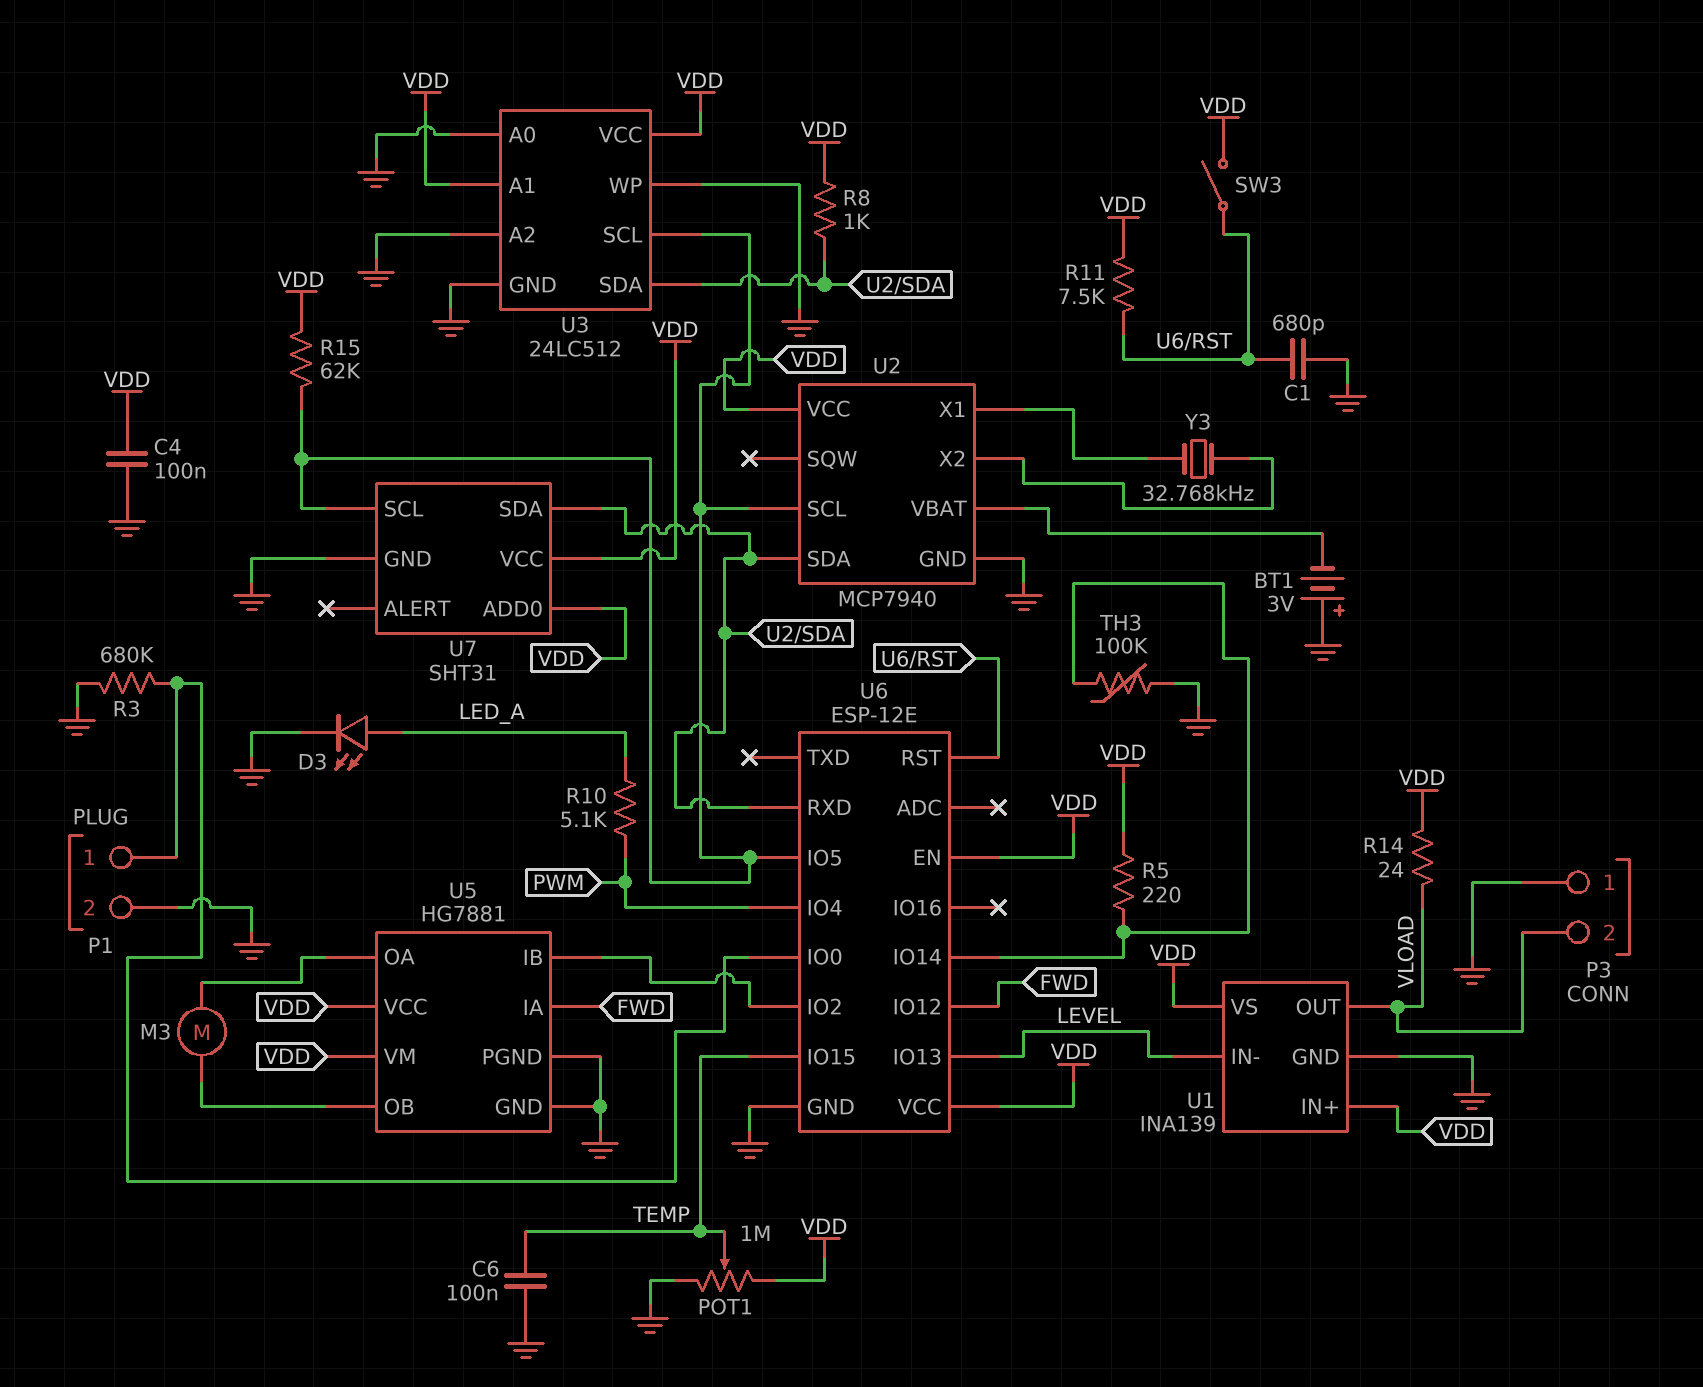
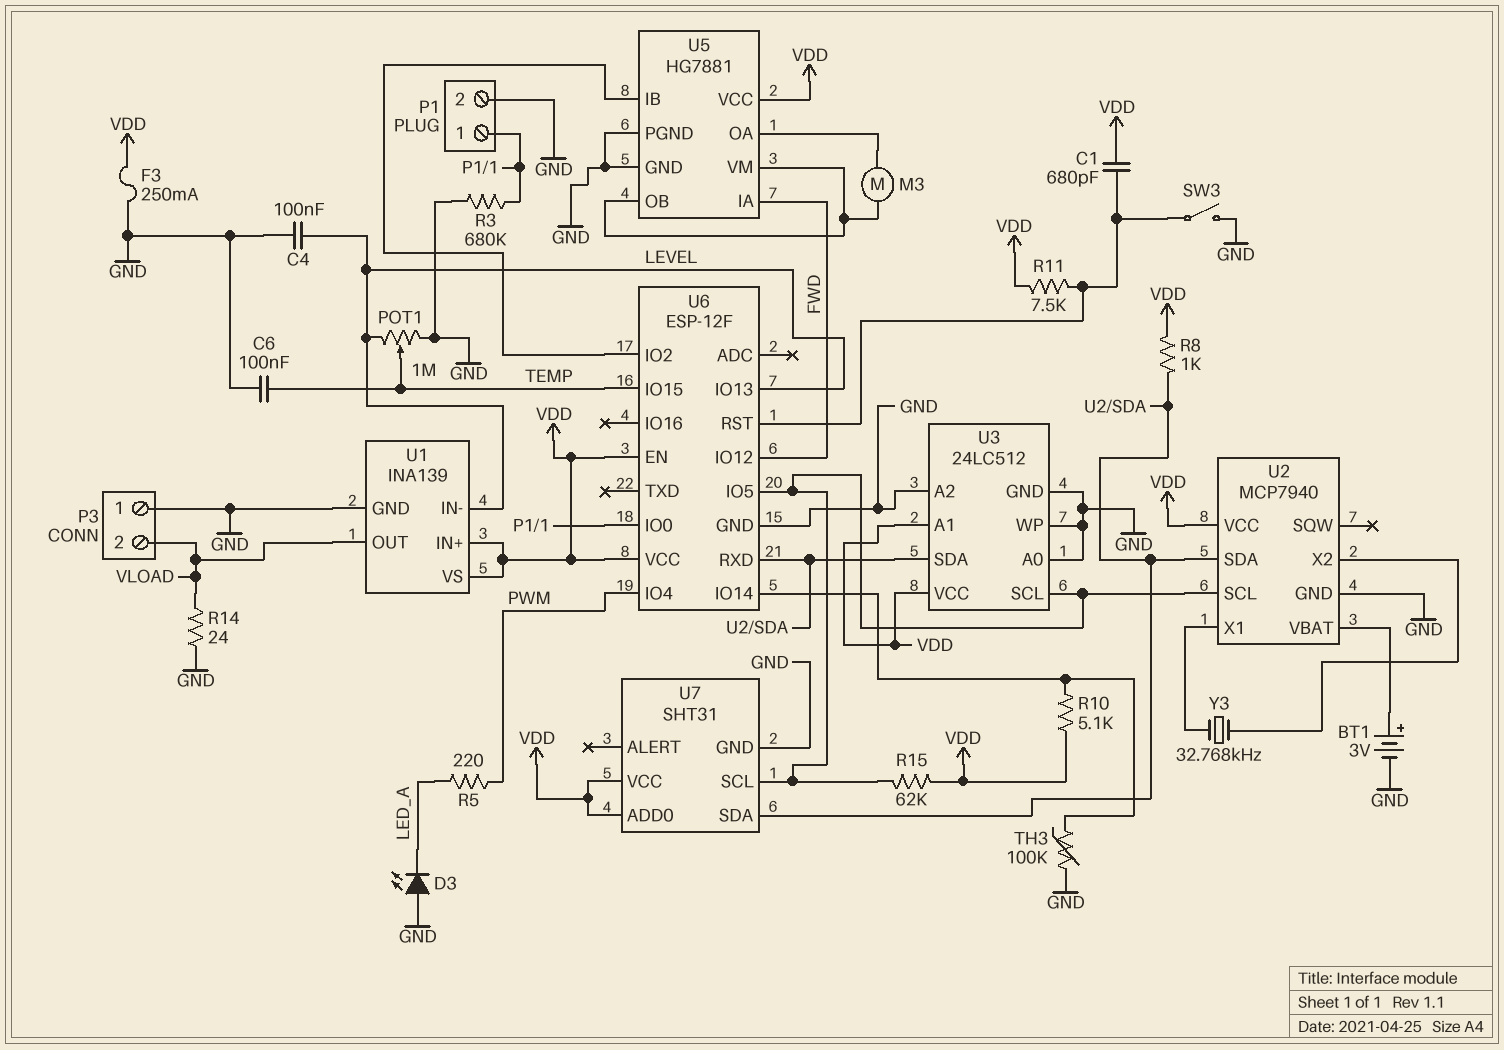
BT1: 3V (plus GND, minus U2/VBAT) -> 3V (plus U2/VBAT, minus GND)
C1: 680pF (GND, U6/RST) -> 680pF (U6/RST, VDD)
C4: 100nF (GND, VDD) -> 100nF (GND, LEVEL)
D3: LED (A LED_A, K GND) -> LED (A GND, K LED_A)
F3: none -> 250mA (GND, VDD)
POT1: 1M (GND, VDD, wiper TEMP) -> 1M (GND, LEVEL, wiper TEMP)
R5: 220 (U6/IO14, VDD) -> 220 (LED_A, PWM)
R10: 5.1k (LED_A, PWM) -> 5.1k (U6/IO14, VDD)
R14: 24 (VDD, VLOAD) -> 24 (GND, VLOAD)
SW3: switch (U6/RST, VDD) -> switch (GND, U6/RST)
U5 pin VM: VDD -> U5/OB
U6: ESP-12E -> ESP-12F

